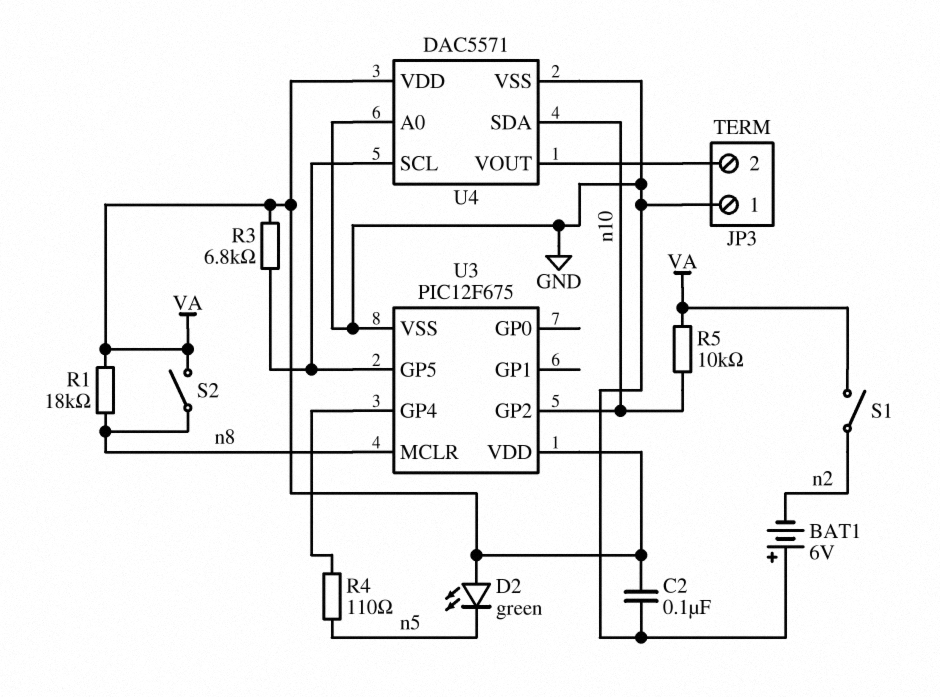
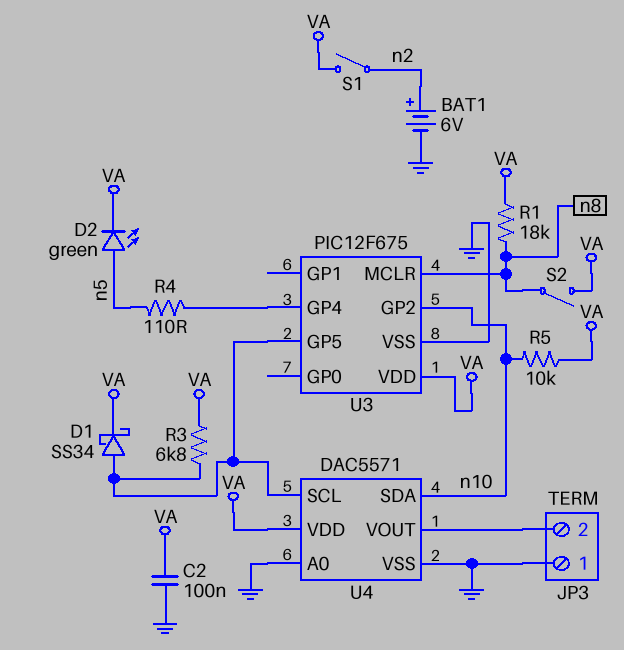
BAT1: 6V (plus GND, minus n2) -> 6V (plus n2, minus GND)
D1: none -> schottky SS34 (A U3/GP5, K VA)
D2: LED green (A VA, K n5) -> LED green (A n5, K VA)

